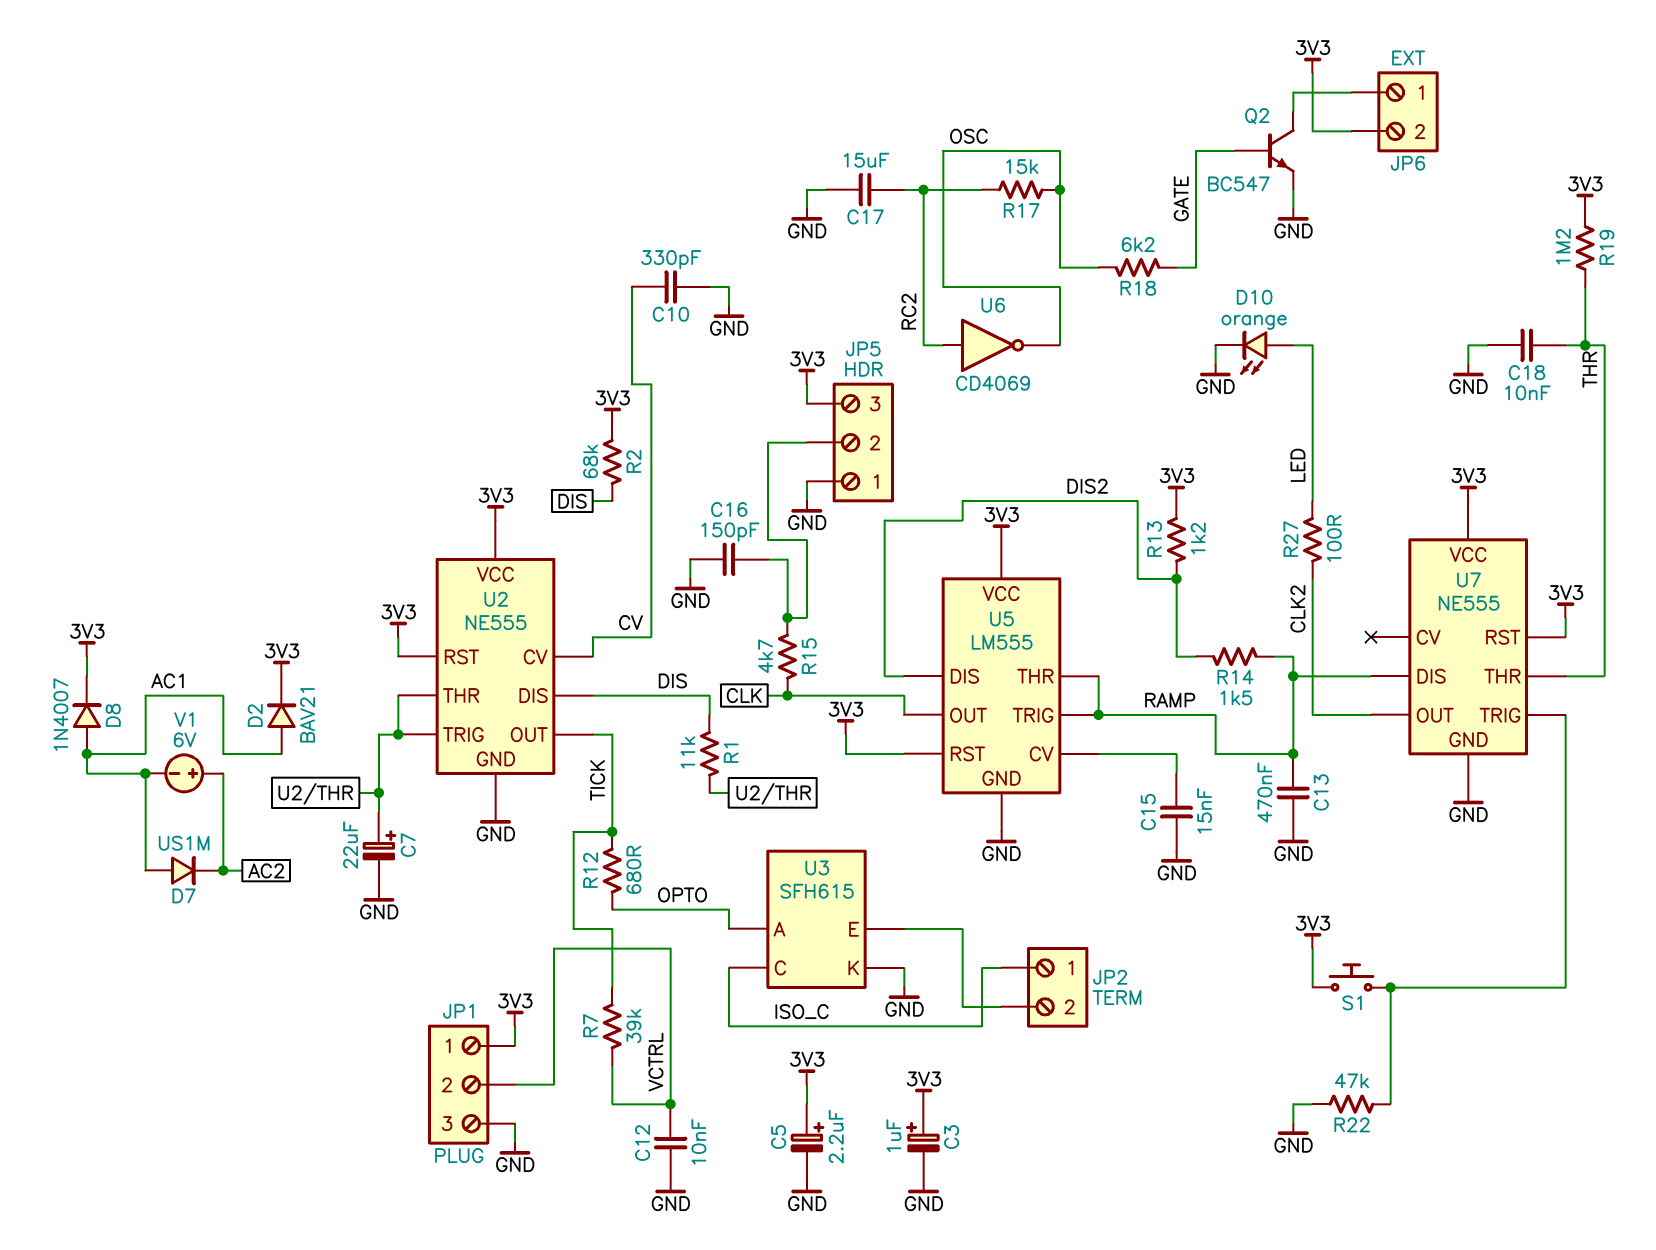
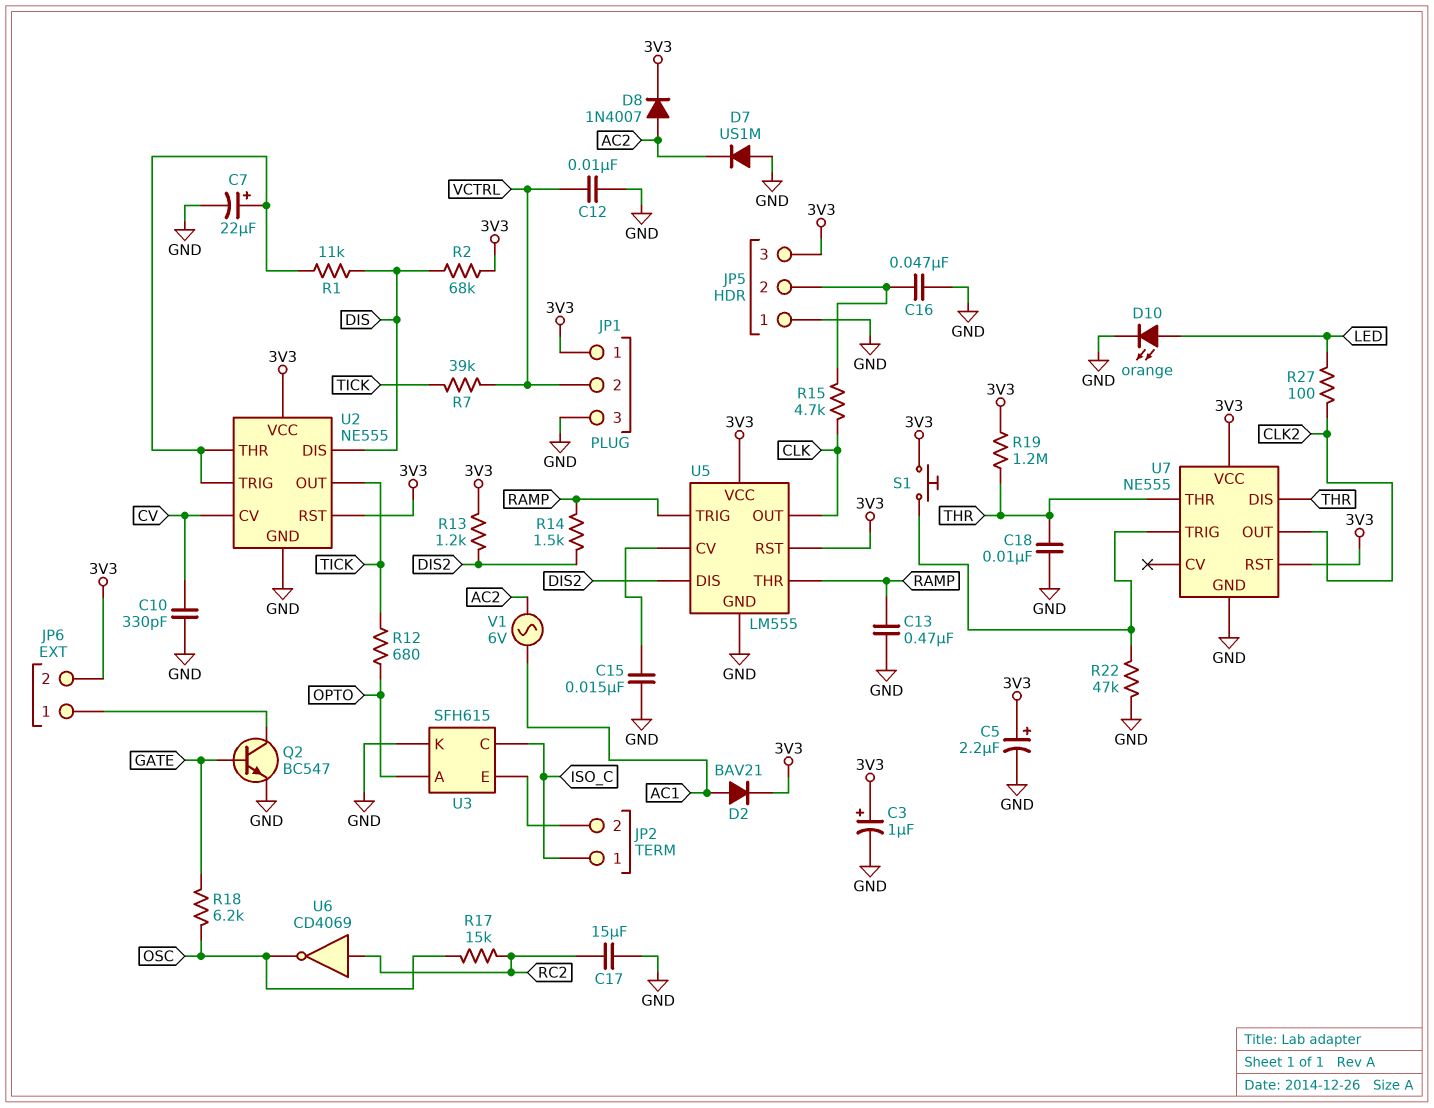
C16: 150pF (GND, JP5/2) -> 47nF (GND, JP5/2)
D7: diode US1M (A AC1, K AC2) -> diode US1M (A GND, K AC2)
D8: diode 1N4007 (A AC1, K 3V3) -> diode 1N4007 (A AC2, K 3V3)
U7 pin DIS: RAMP -> THR
V1: 6V (plus AC2, minus AC1) -> AC 6V (AC1, AC2)

